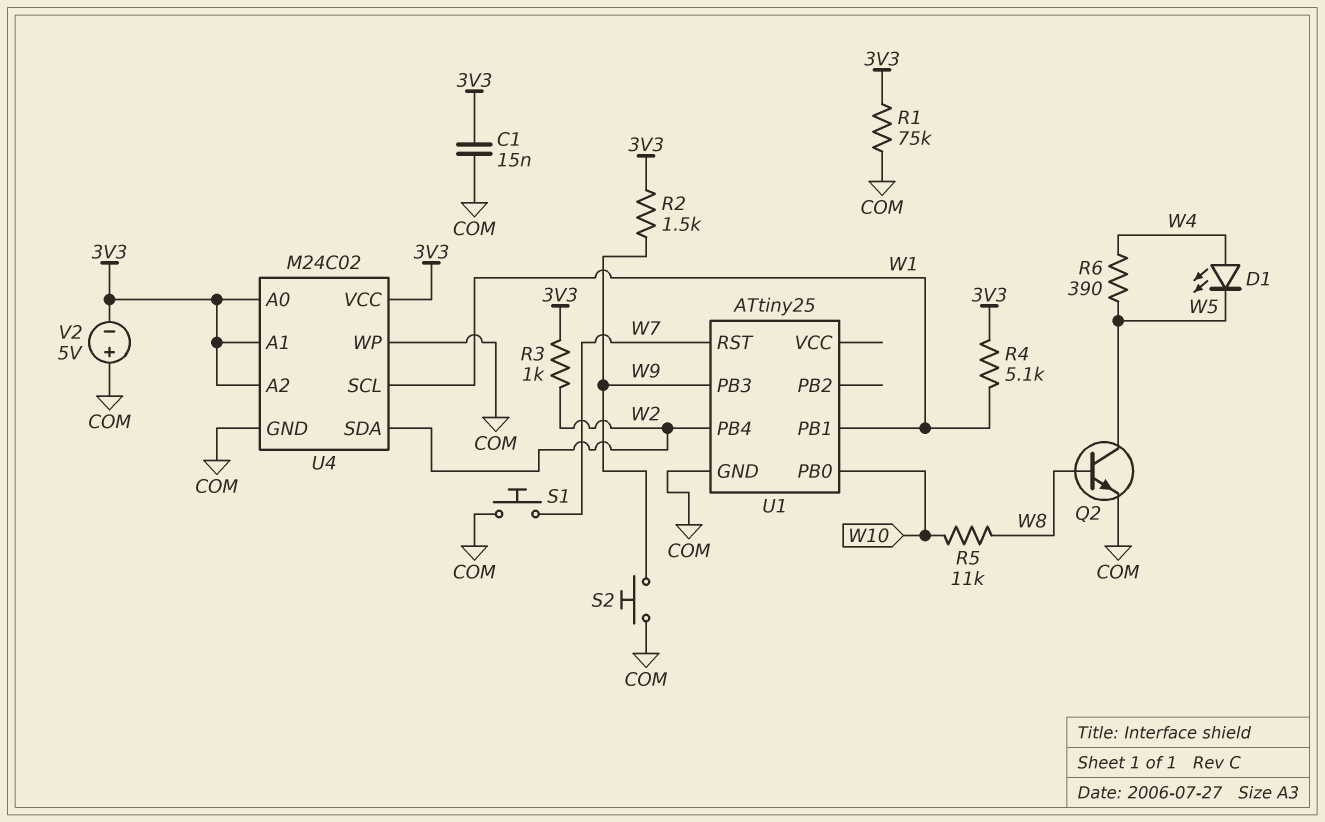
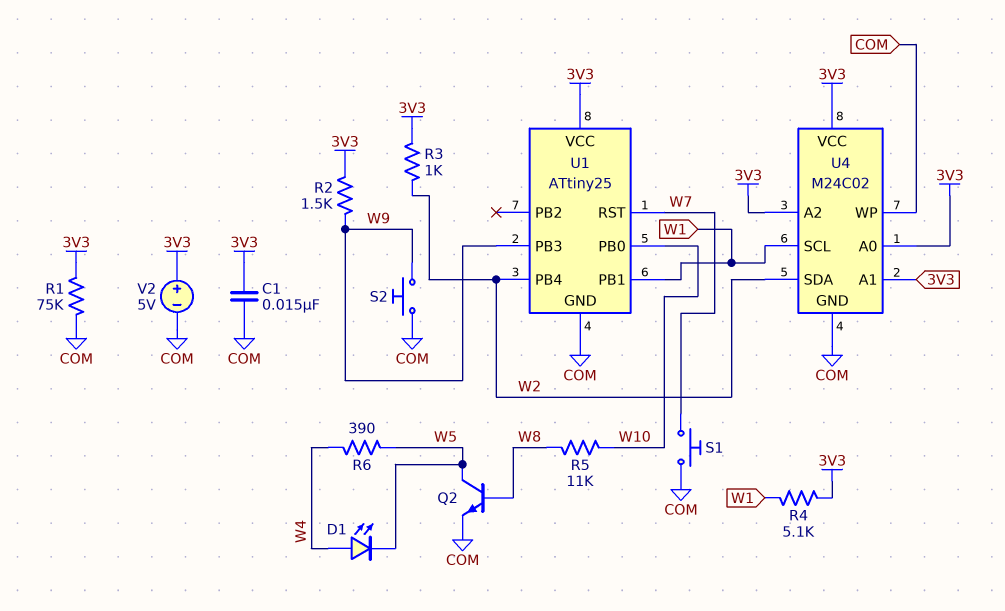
U1 pin VCC: none -> 3V3
V2: 5V (plus COM, minus 3V3) -> 5V (plus 3V3, minus COM)

